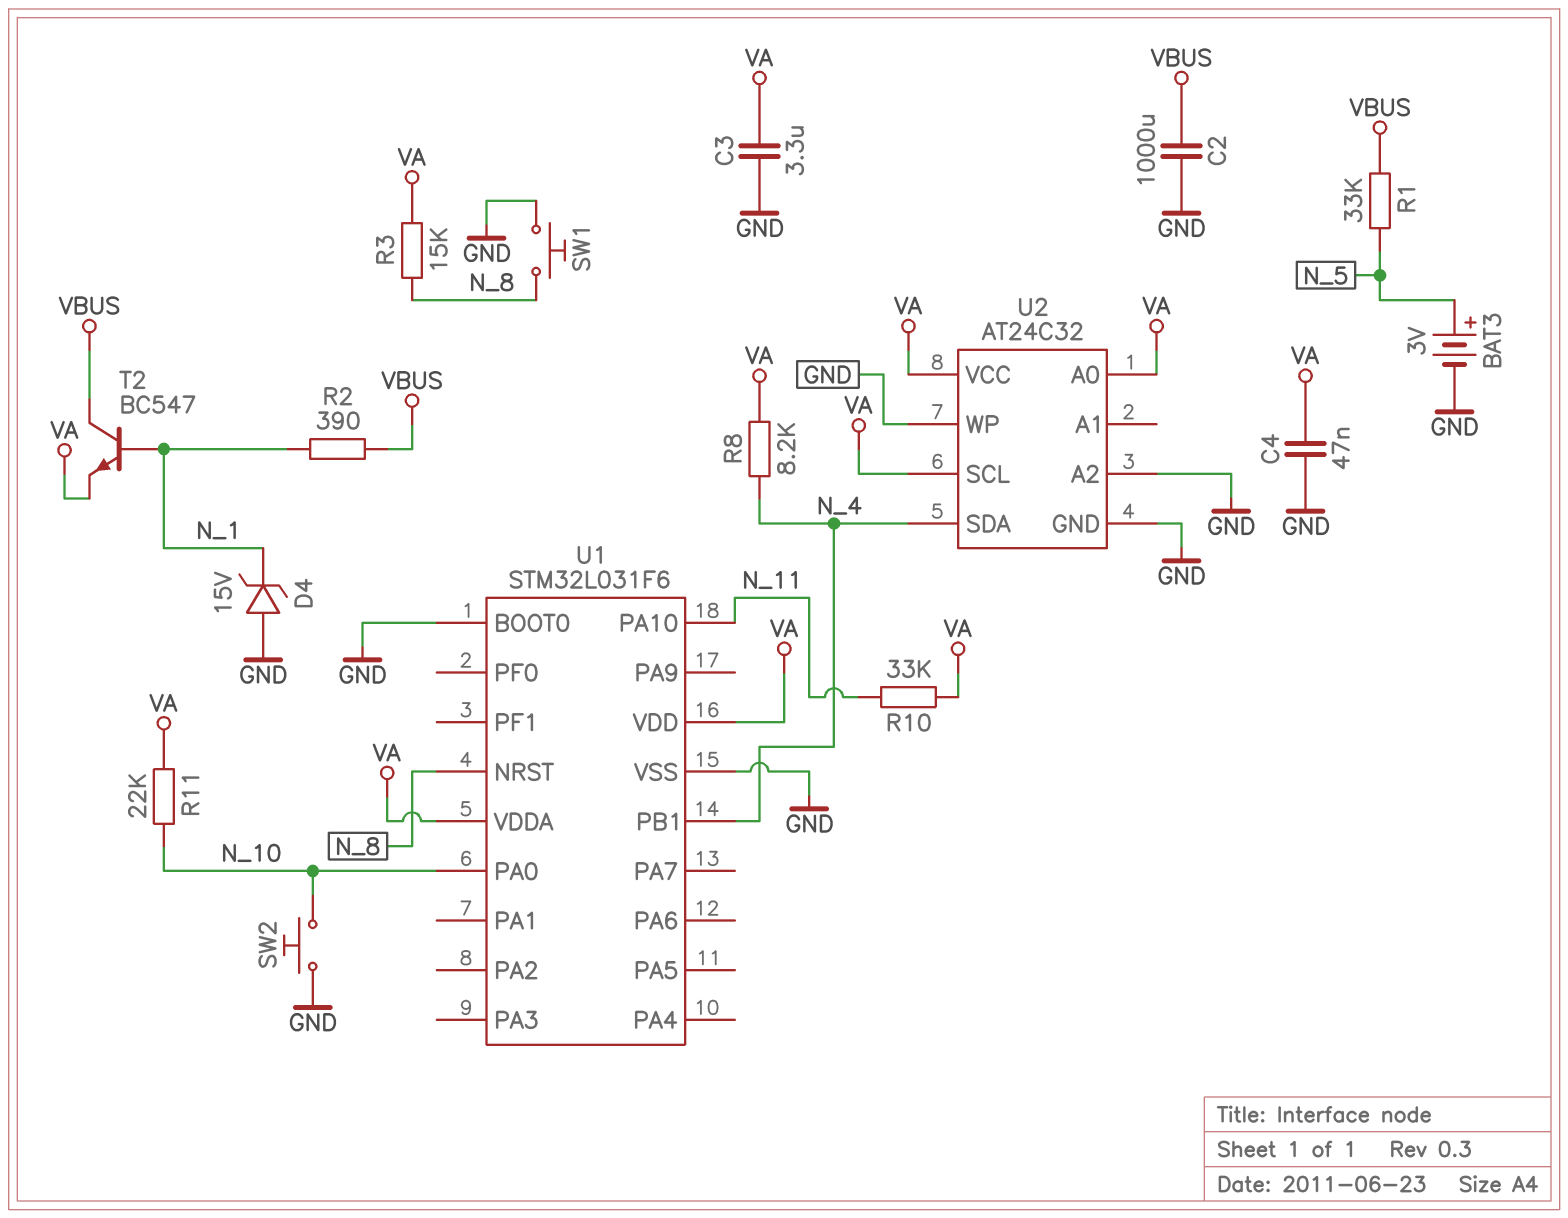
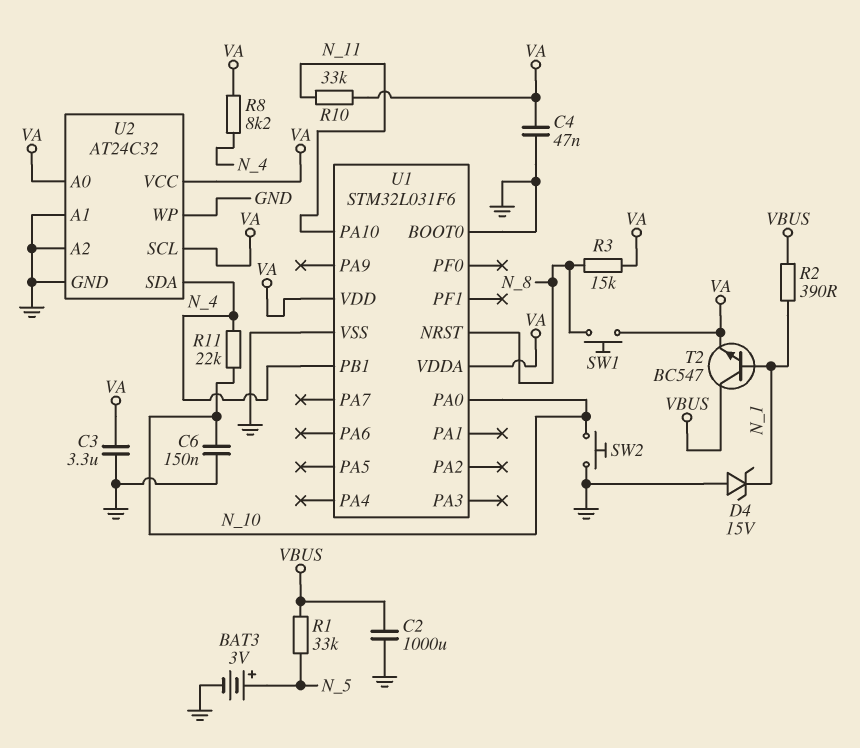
C6: none -> 150nF (GND, N_10)
R11: 22k (N_10, VA) -> 22k (N_4, N_10)
SW1: button (GND, N_8) -> button (N_8, VA)
U2 pin A1: none -> GND

